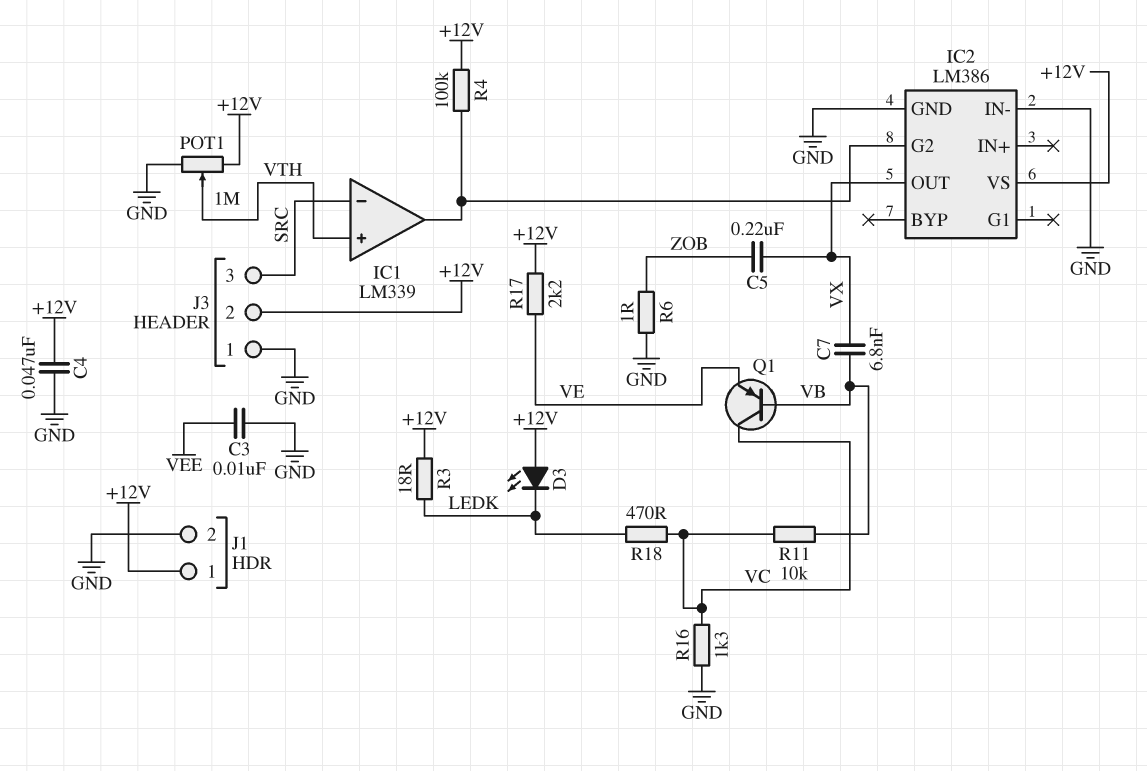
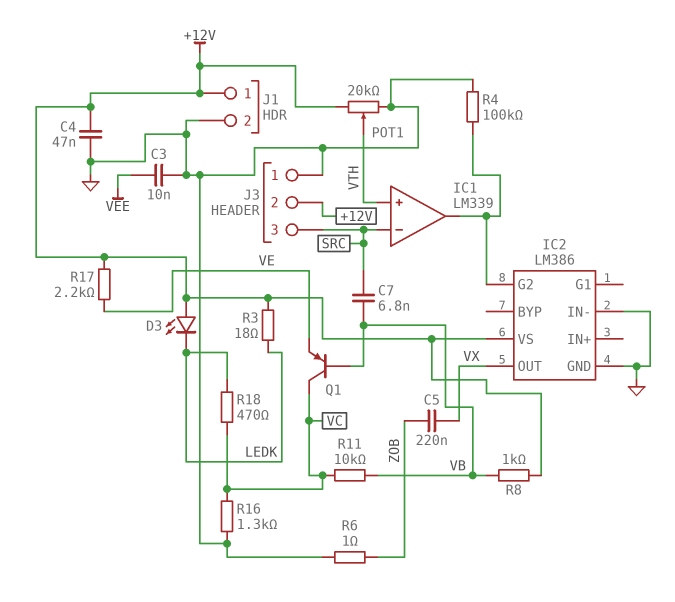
C7: 6.8nF (VB, VX) -> 6.8nF (SRC, VB)
POT1: 1M (+12V, GND, wiper VTH) -> 20k (+12V, GND, wiper VTH)
R4: 100k (+12V, IC1/out) -> 100k (GND, IC1/out)
R8: none -> 1k (+12V, VB)

